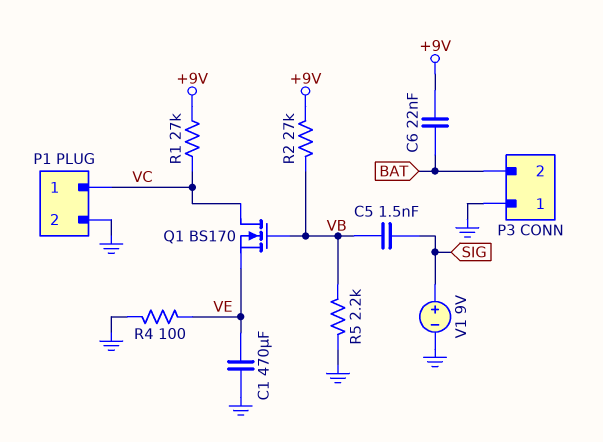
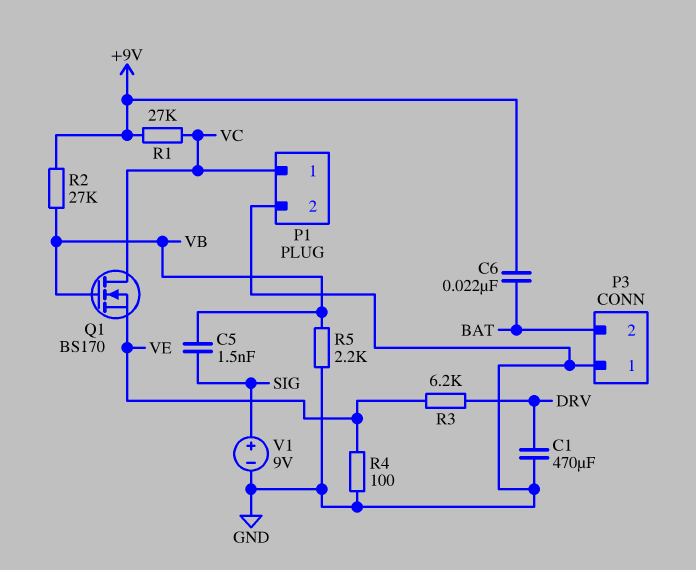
C1: 470uF (GND, VE) -> 470uF (DRV, GND)
R3: none -> 6.2k (DRV, VE)

